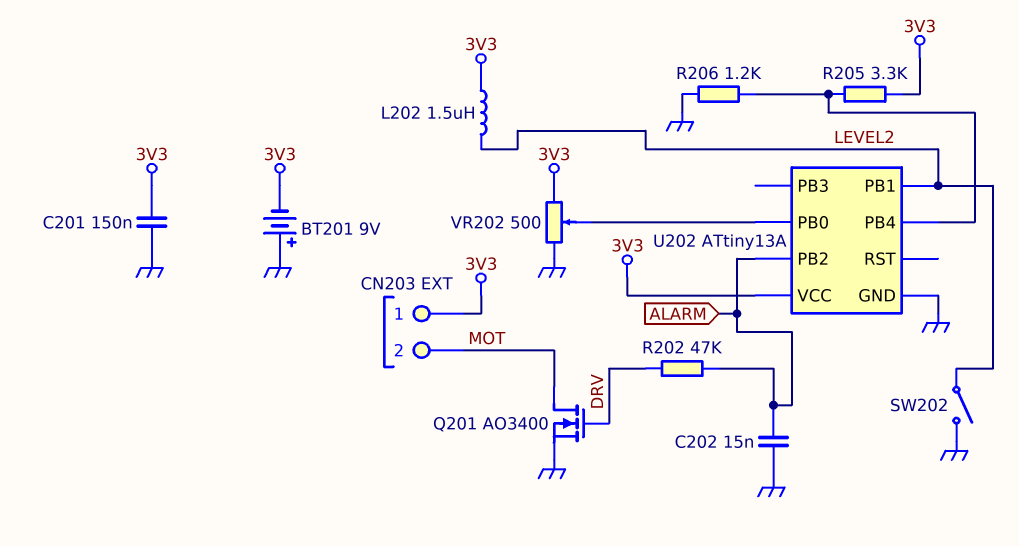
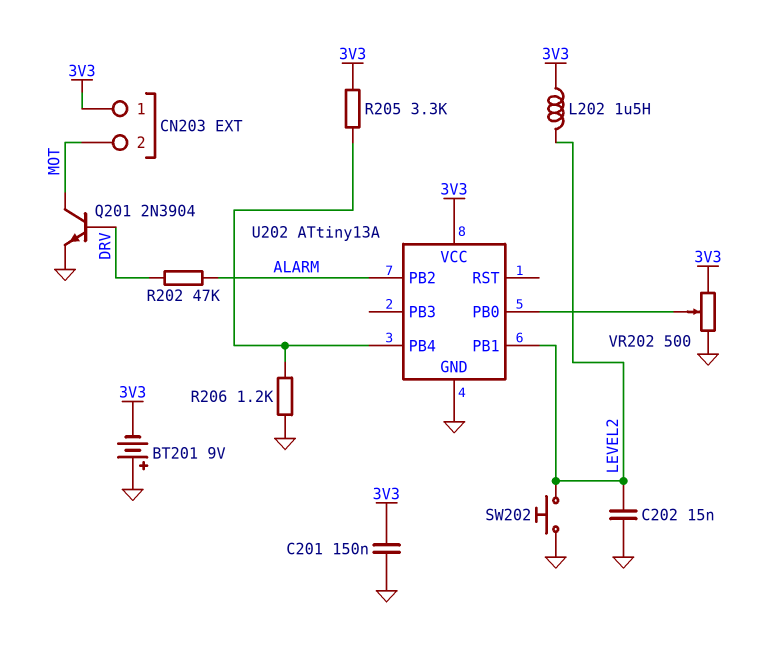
C202: 15nF (ALARM, GND) -> 15nF (GND, LEVEL2)
Q201: NMOS AO3400 (G DRV, D MOT, S GND) -> NPN 2N3904 (B DRV, C MOT, E GND)
SW202: switch (GND, LEVEL2) -> button (GND, LEVEL2)

